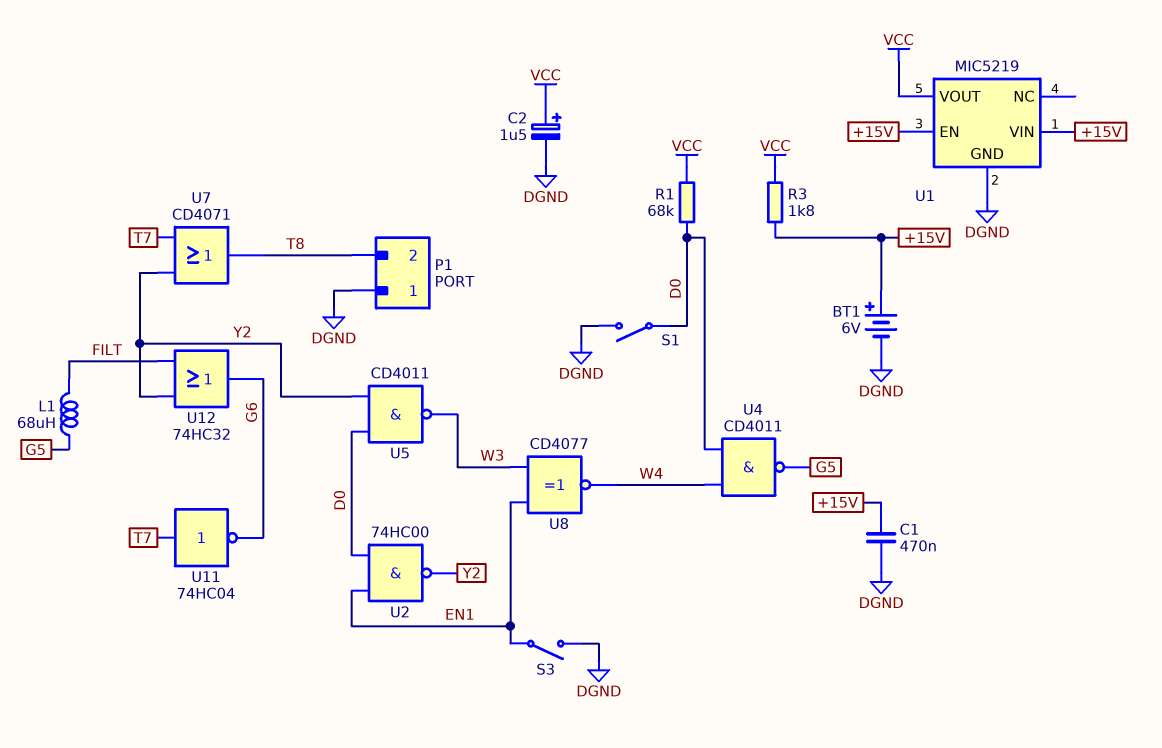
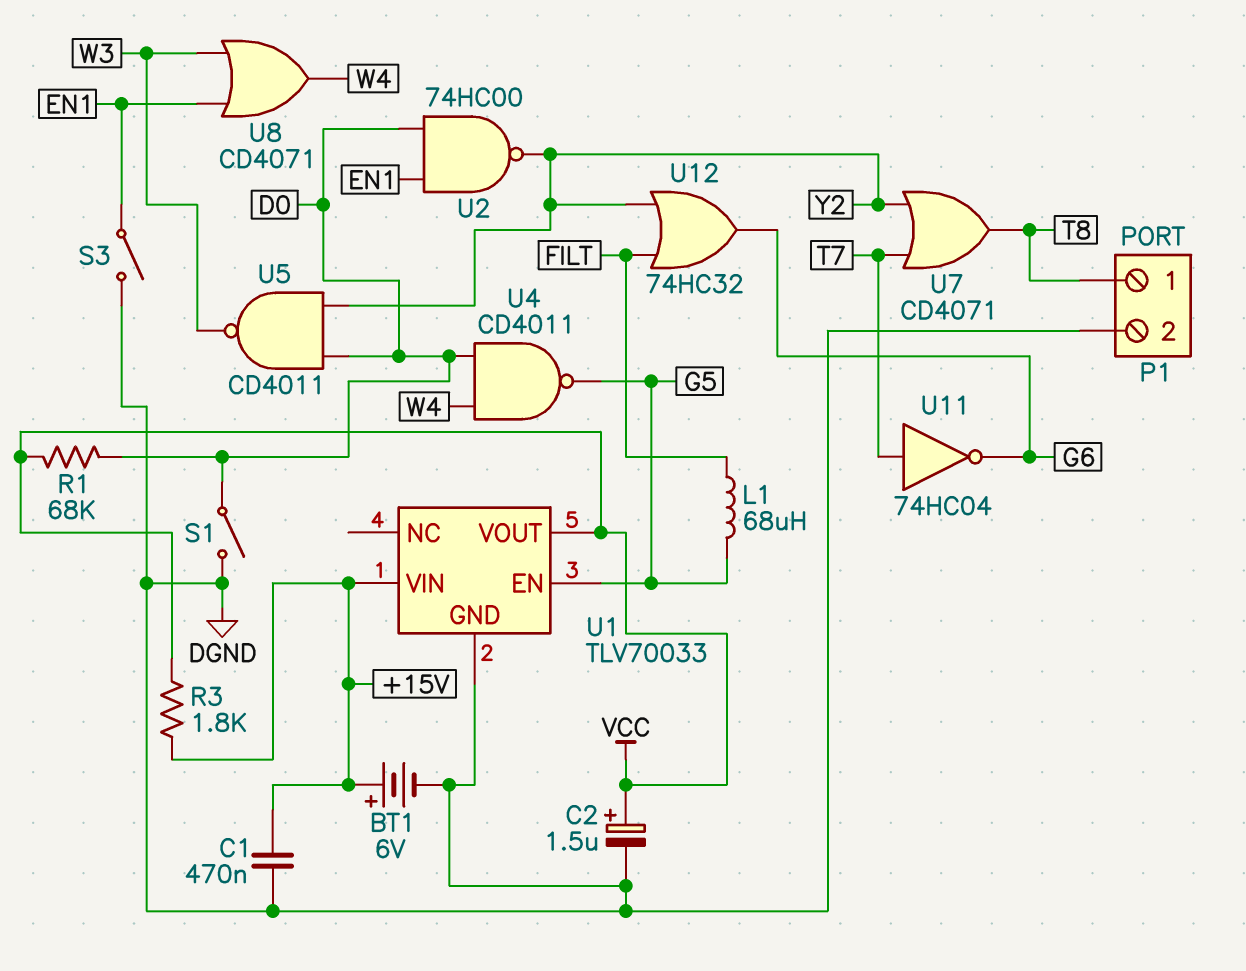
P1 pin 1: DGND -> T8
P1 pin 2: T8 -> DGND
U1: MIC5219 -> TLV70033
U1 pin EN: +15V -> G5
U8: XNOR CD4077 (in EN1, in W3, out W4) -> OR CD4071 (in EN1, in W3, out W4)

